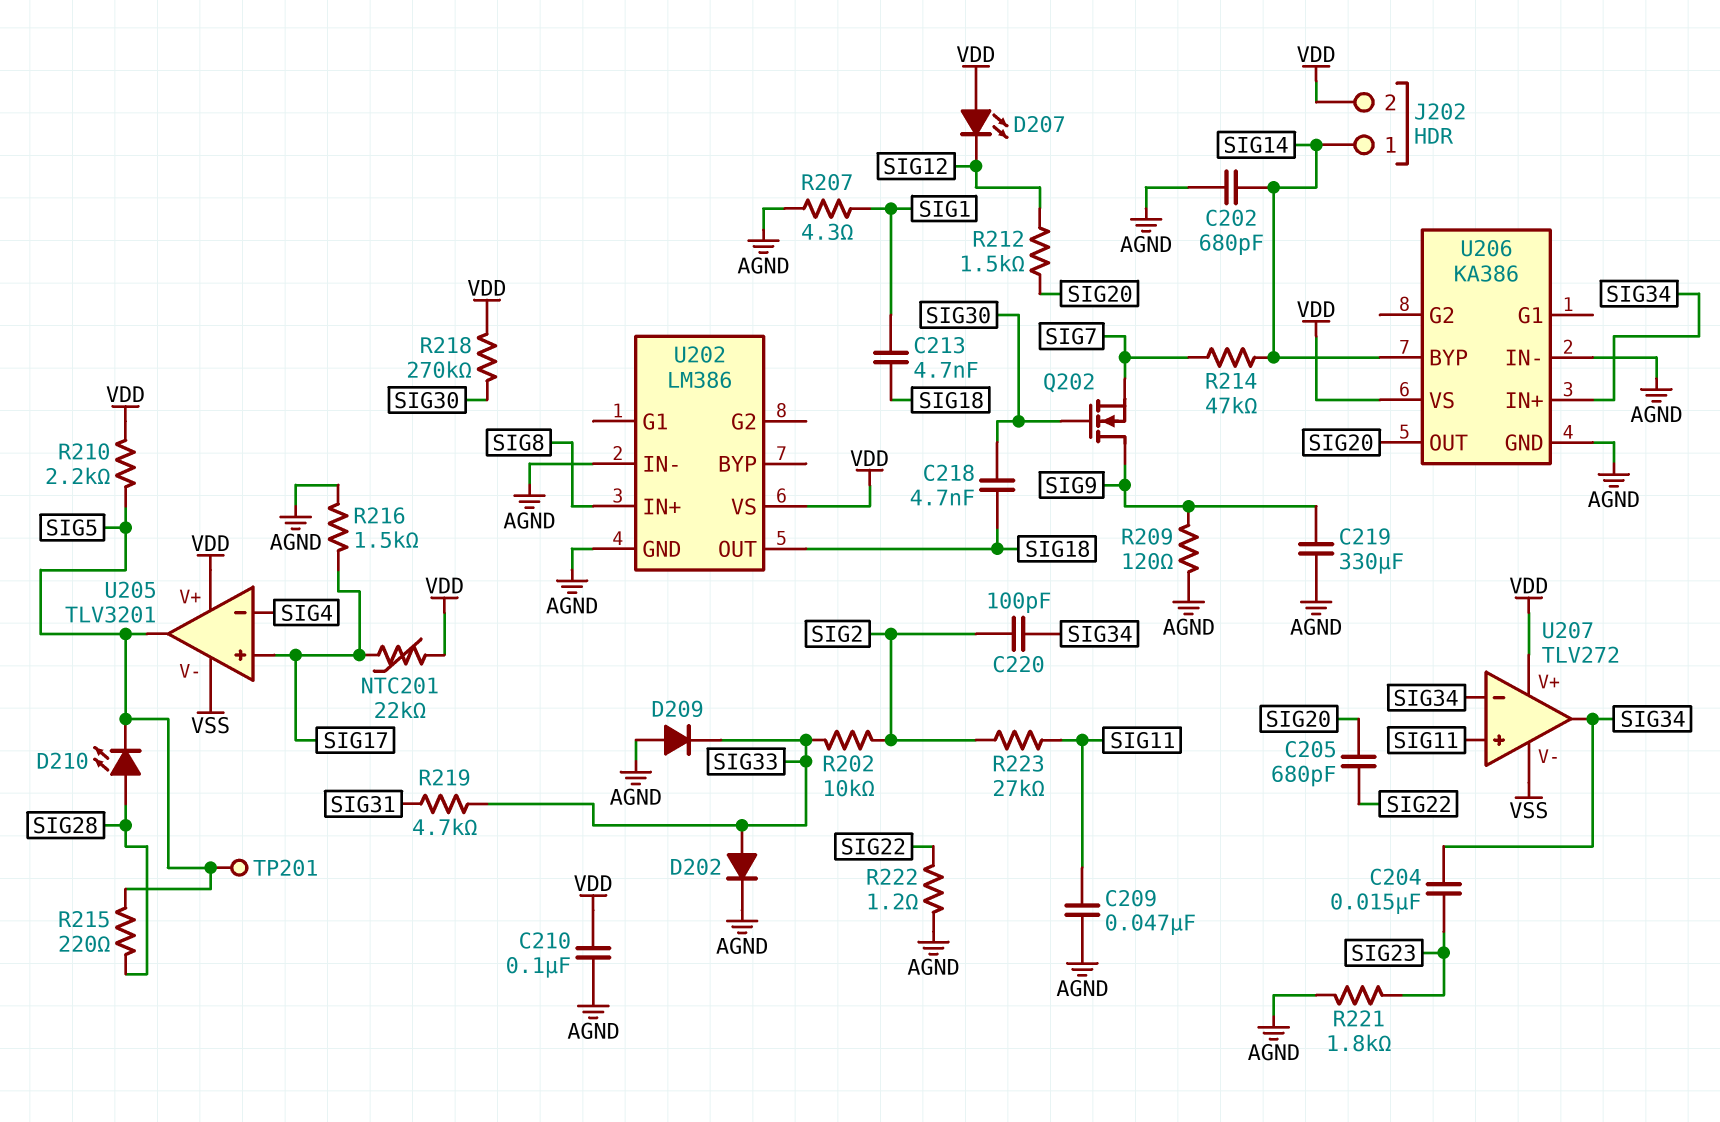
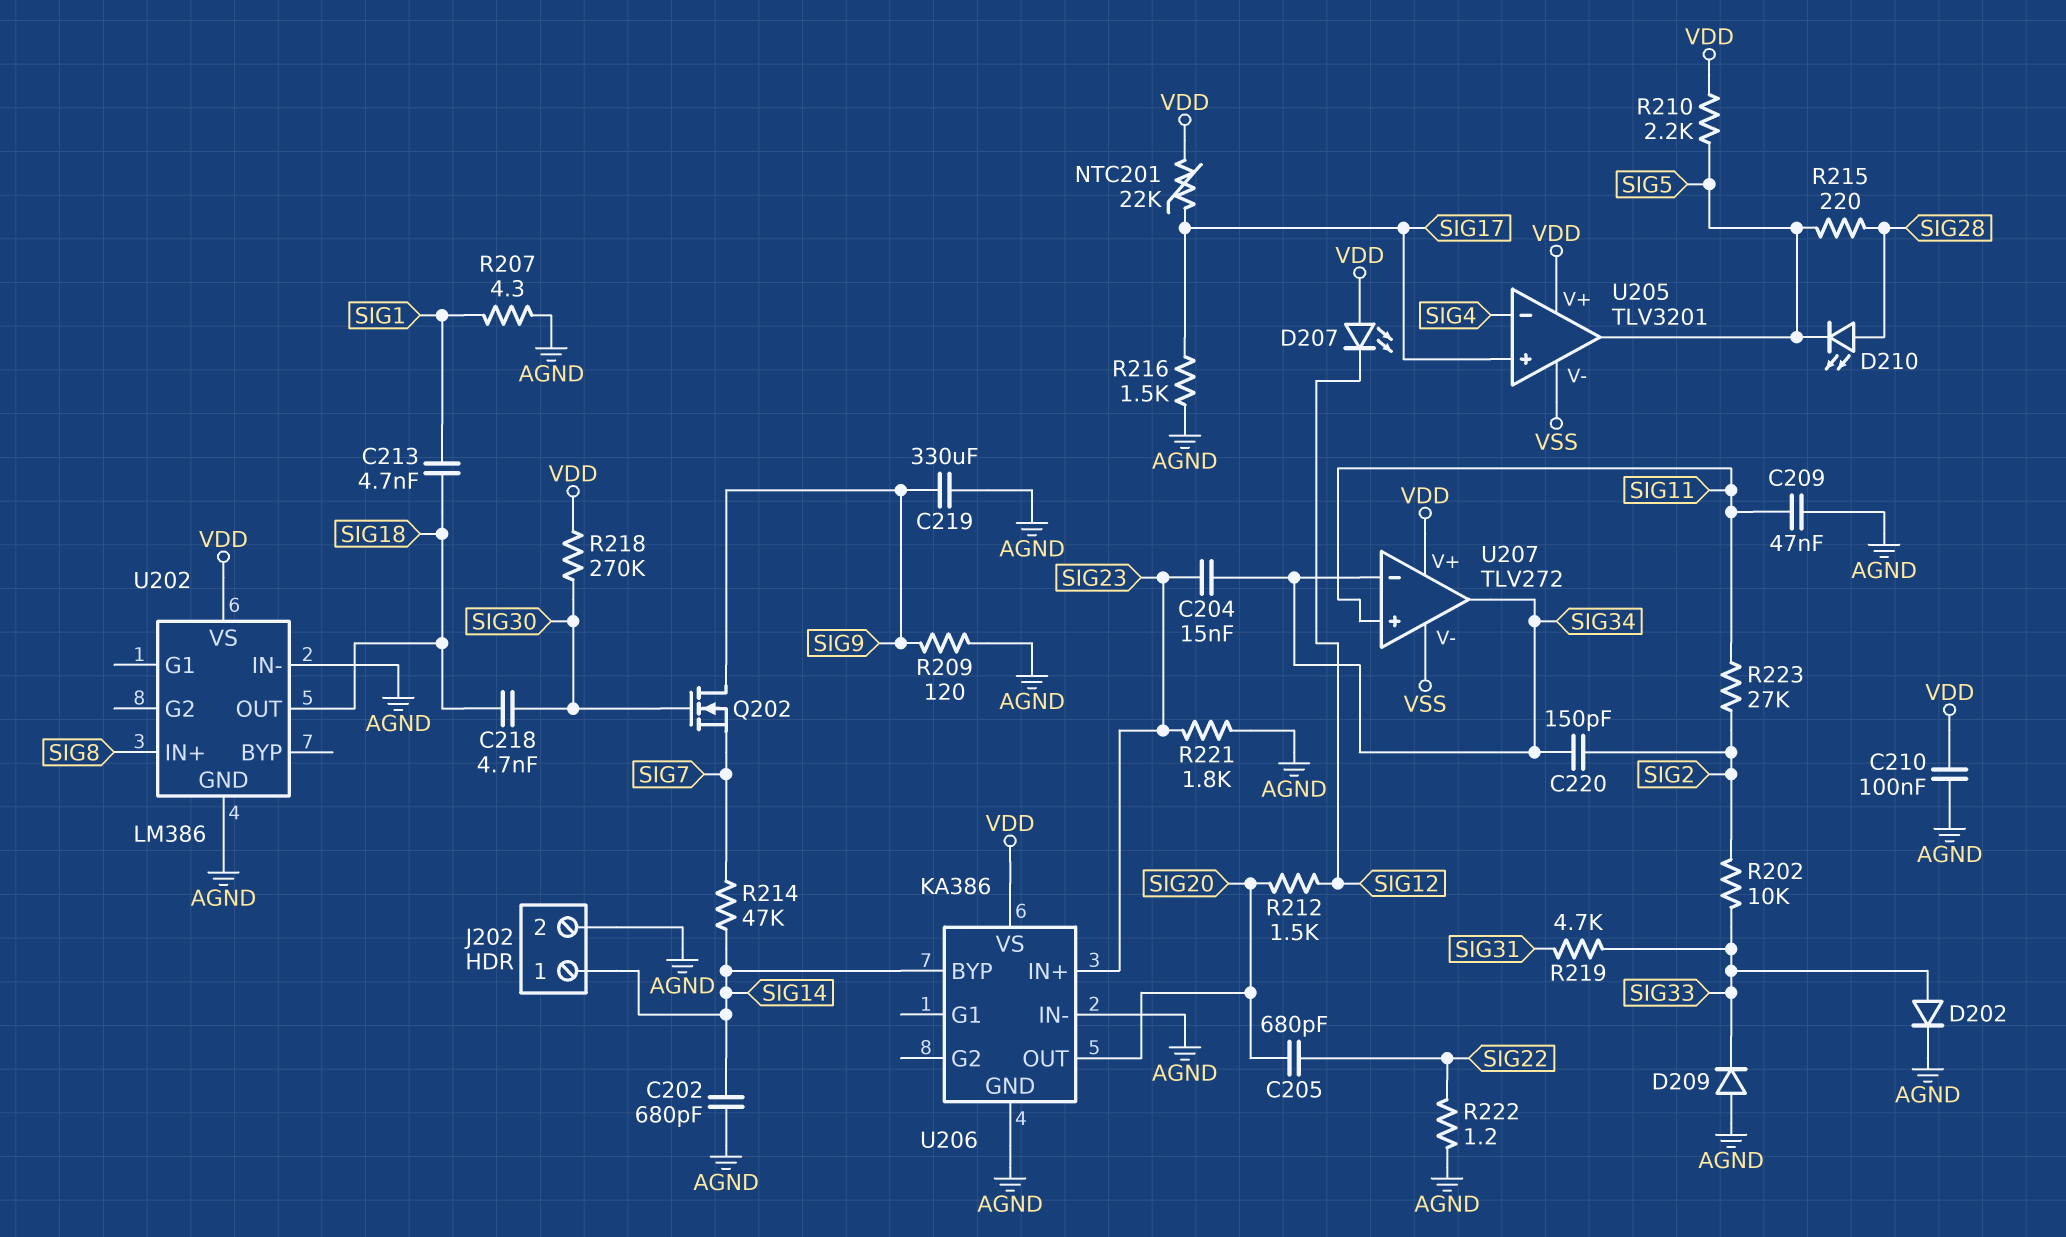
C220: 100pF (SIG2, SIG34) -> 150pF (SIG2, SIG34)
J202 pin 2: VDD -> AGND
TP201: test point (SIG5) -> none
U206 pin IN+: SIG34 -> SIG23

